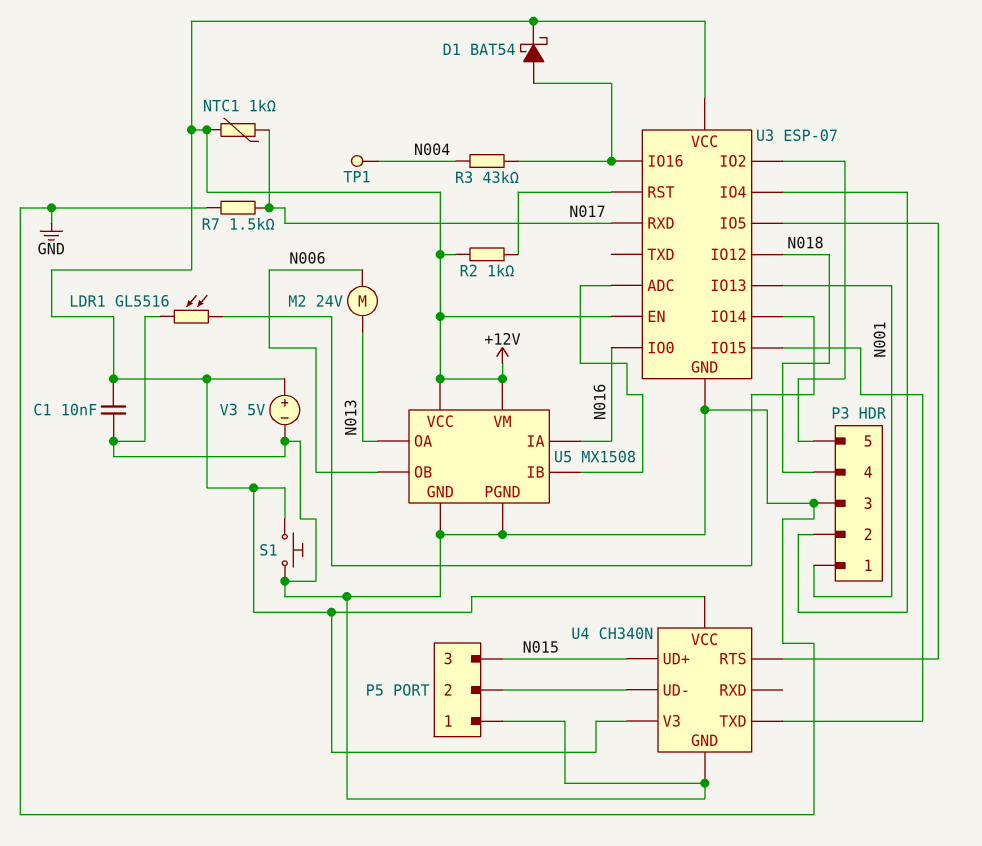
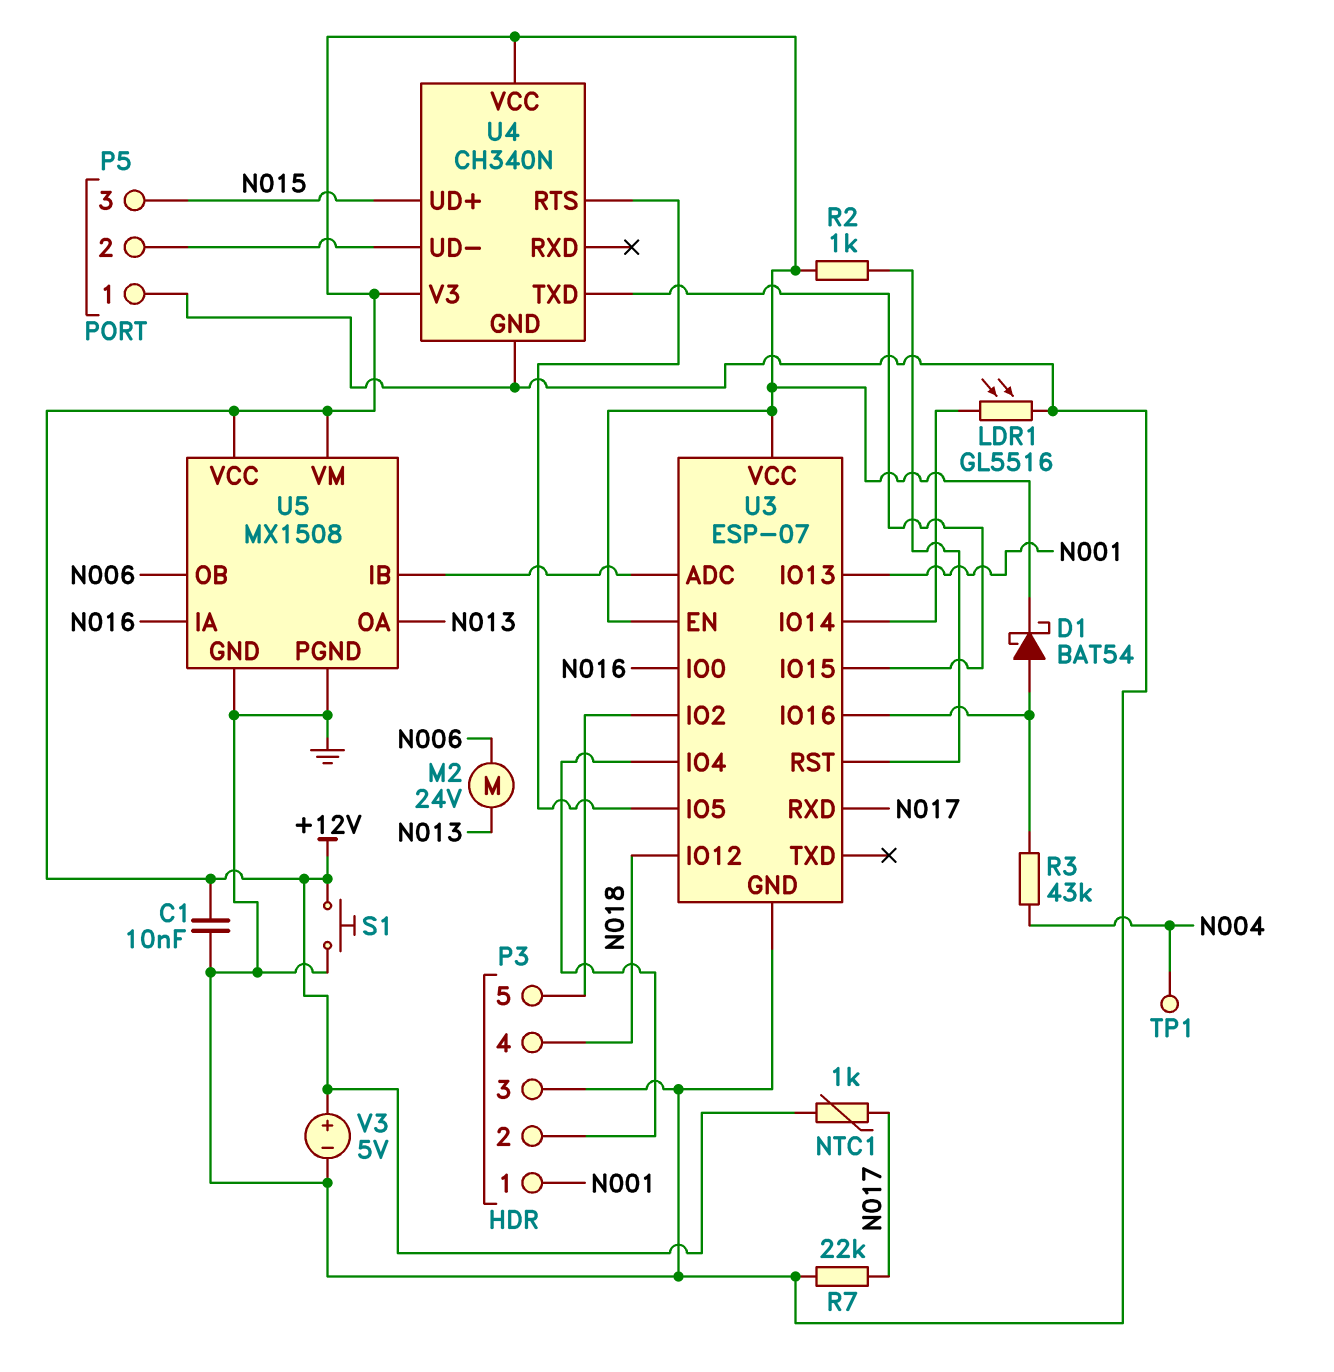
R7: 1.5k (GND, N017) -> 22k (GND, N017)

